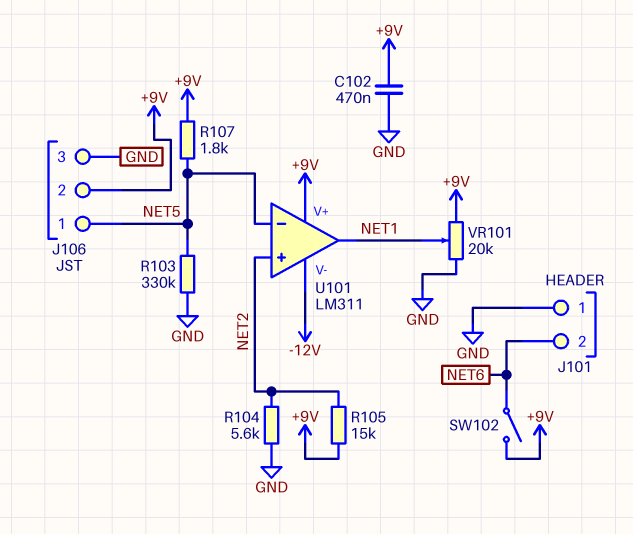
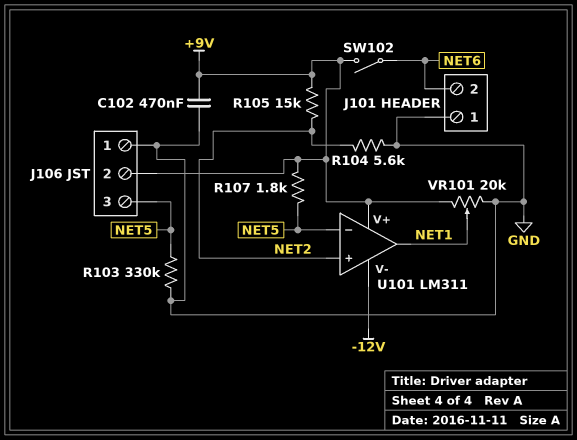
J106 pin 1: NET5 -> GND
J106 pin 3: GND -> NET5

